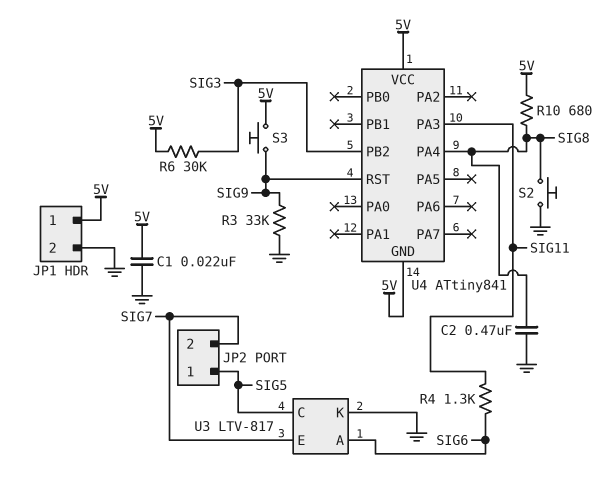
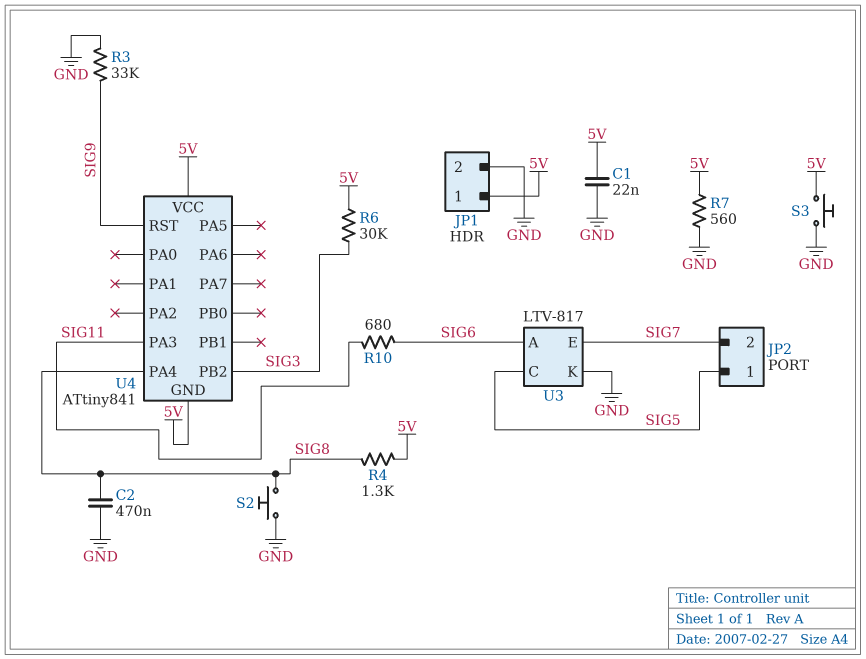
R4: 1.3k (SIG6, SIG11) -> 1.3k (5V, SIG8)
R7: none -> 560 (5V, GND)
R10: 680 (5V, SIG8) -> 680 (SIG6, SIG11)
S3: button (5V, SIG9) -> button (5V, GND)

